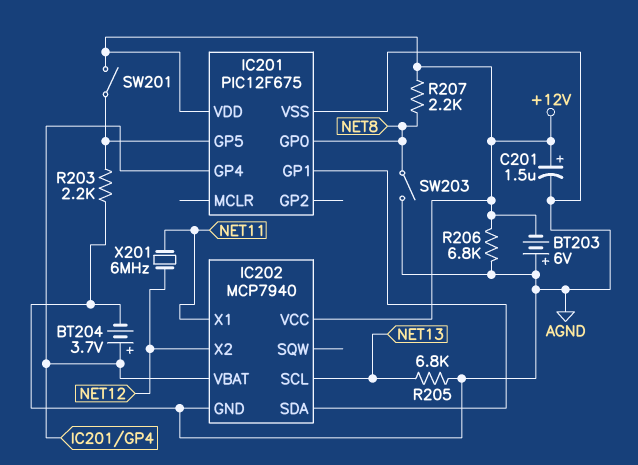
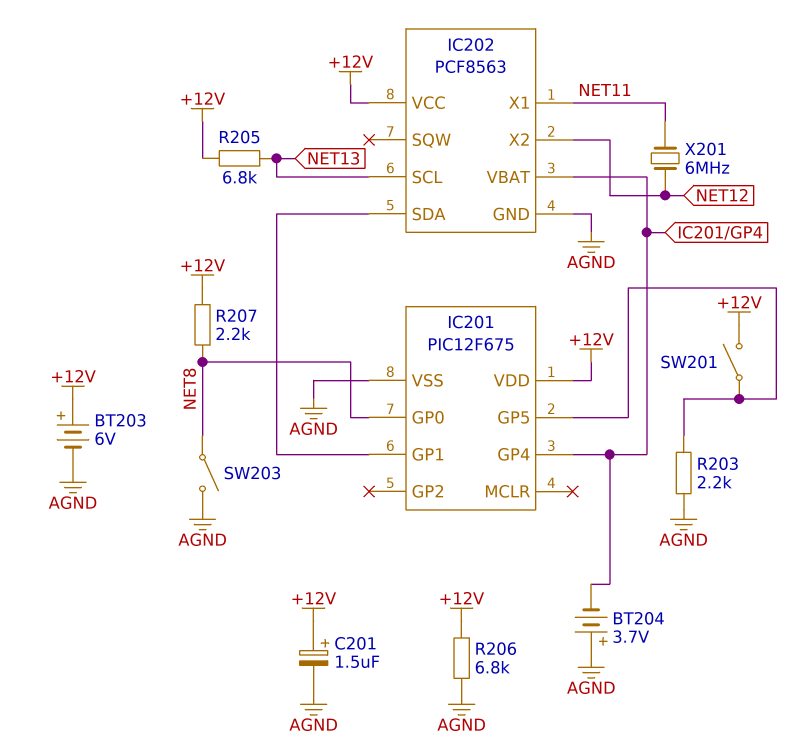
BT203: 6V (plus AGND, minus +12V) -> 6V (plus +12V, minus AGND)
BT204: 3.7V (plus IC201/GP4, minus AGND) -> 3.7V (plus AGND, minus IC201/GP4)
IC202: MCP7940 -> PCF8563
R205: 6.8k (AGND, NET13) -> 6.8k (+12V, NET13)

